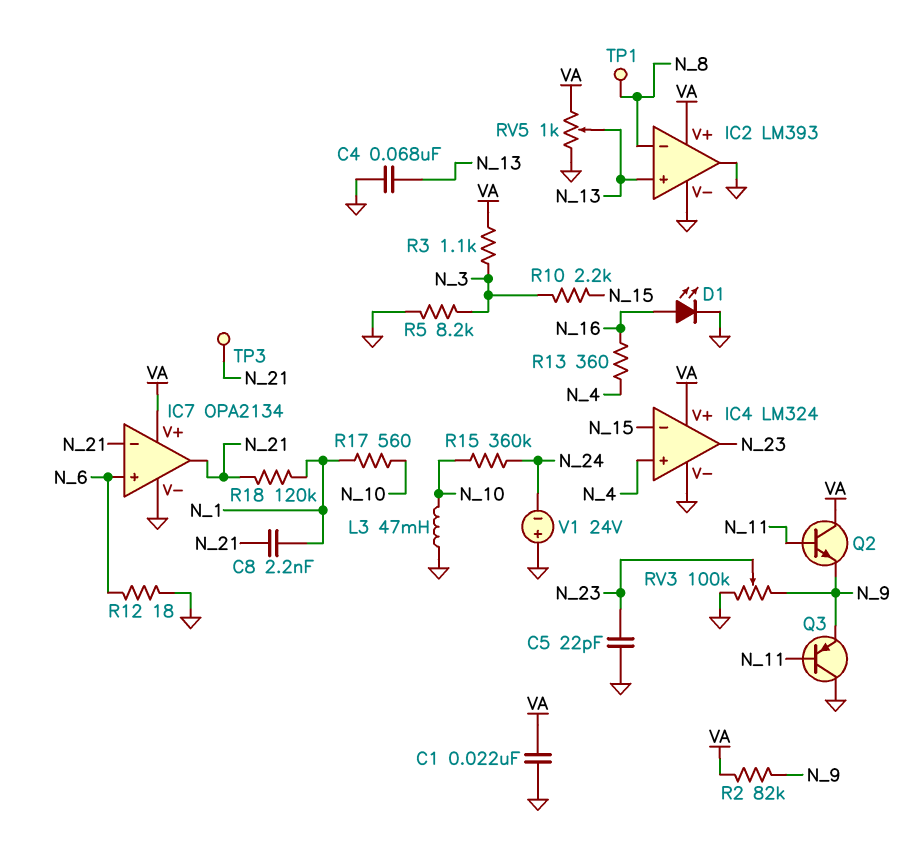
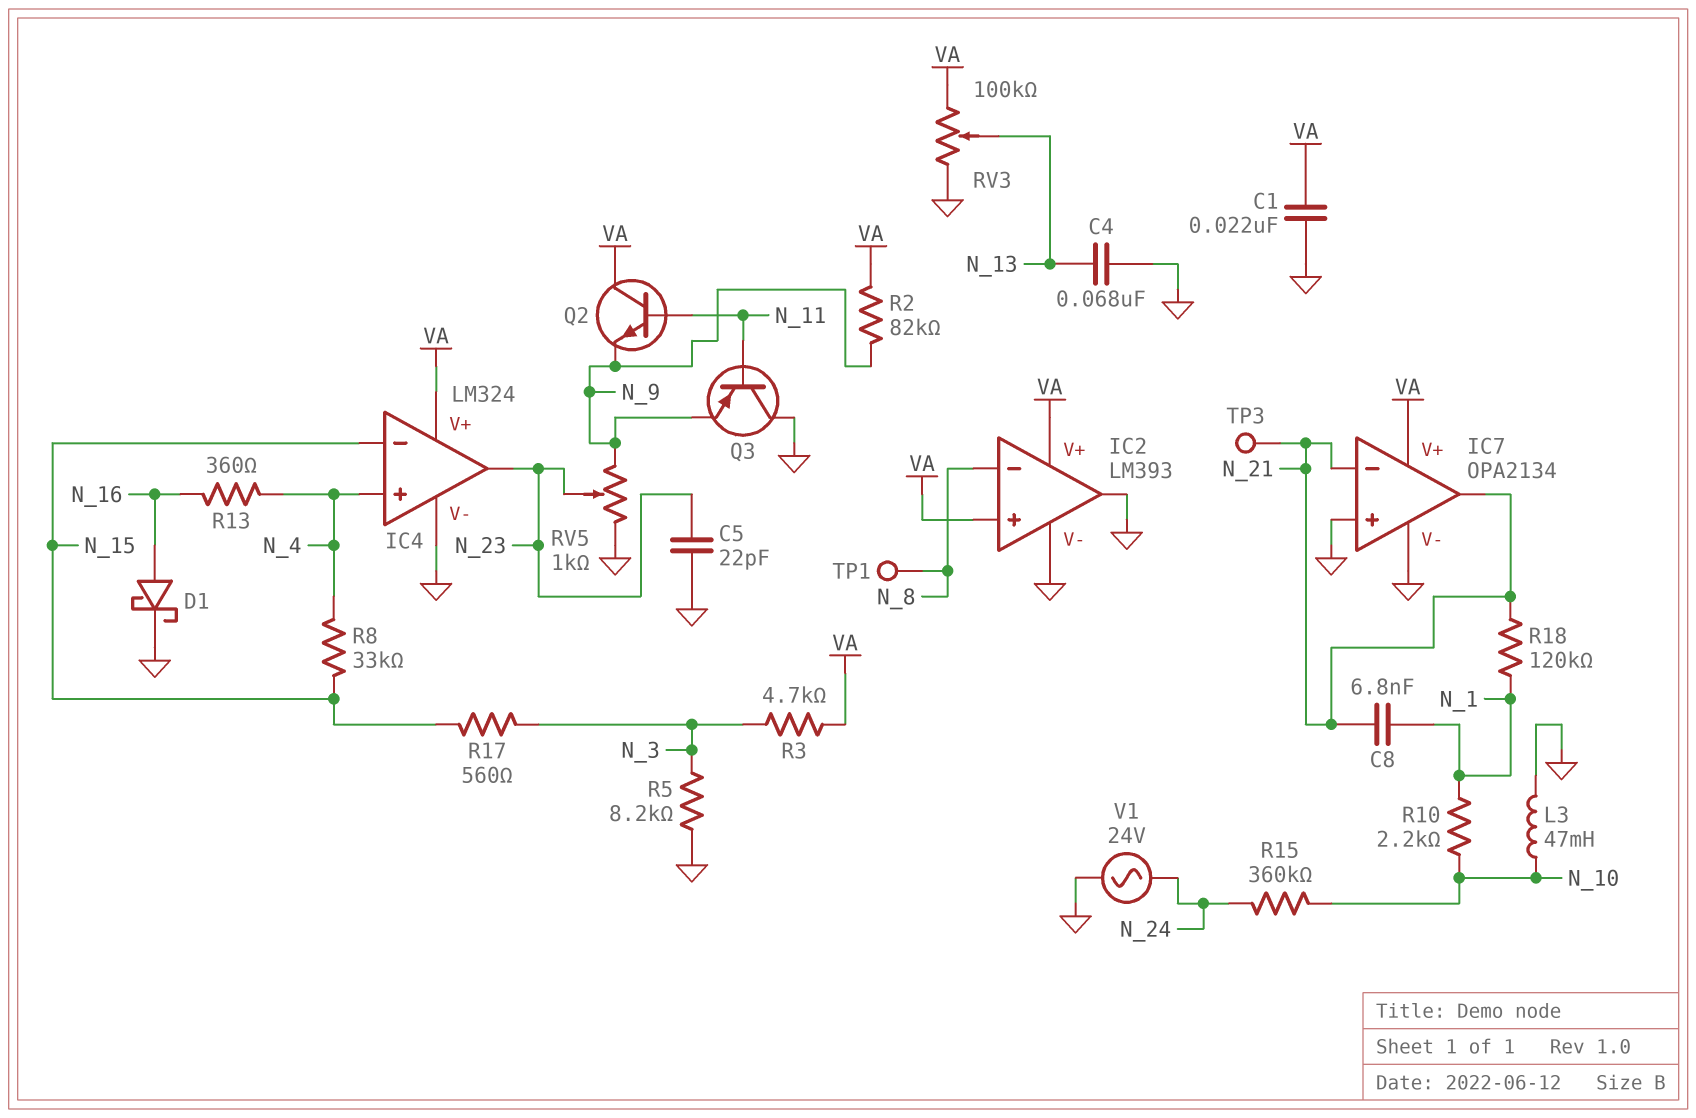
C8: 2.2nF (N_1, N_21) -> 6.8nF (N_1, N_21)
D1: LED (A N_16, K GND) -> schottky (A N_16, K GND)
IC2 pin in+: N_13 -> VA
IC7 pin in+: N_6 -> GND
R3: 1.1k (N_3, VA) -> 4.7k (N_3, VA)
R8: none -> 33k (N_4, N_15)
R10: 2.2k (N_3, N_15) -> 2.2k (N_1, N_10)
R12: 18 (GND, N_6) -> none
R17: 560 (N_1, N_10) -> 560 (N_3, N_15)
RV3: 100k (GND, N_9, wiper N_23) -> 100k (GND, VA, wiper N_13)
RV5: 1k (GND, VA, wiper N_13) -> 1k (GND, N_9, wiper N_23)
V1: 24V (plus GND, minus N_24) -> AC 24V (GND, N_24)

